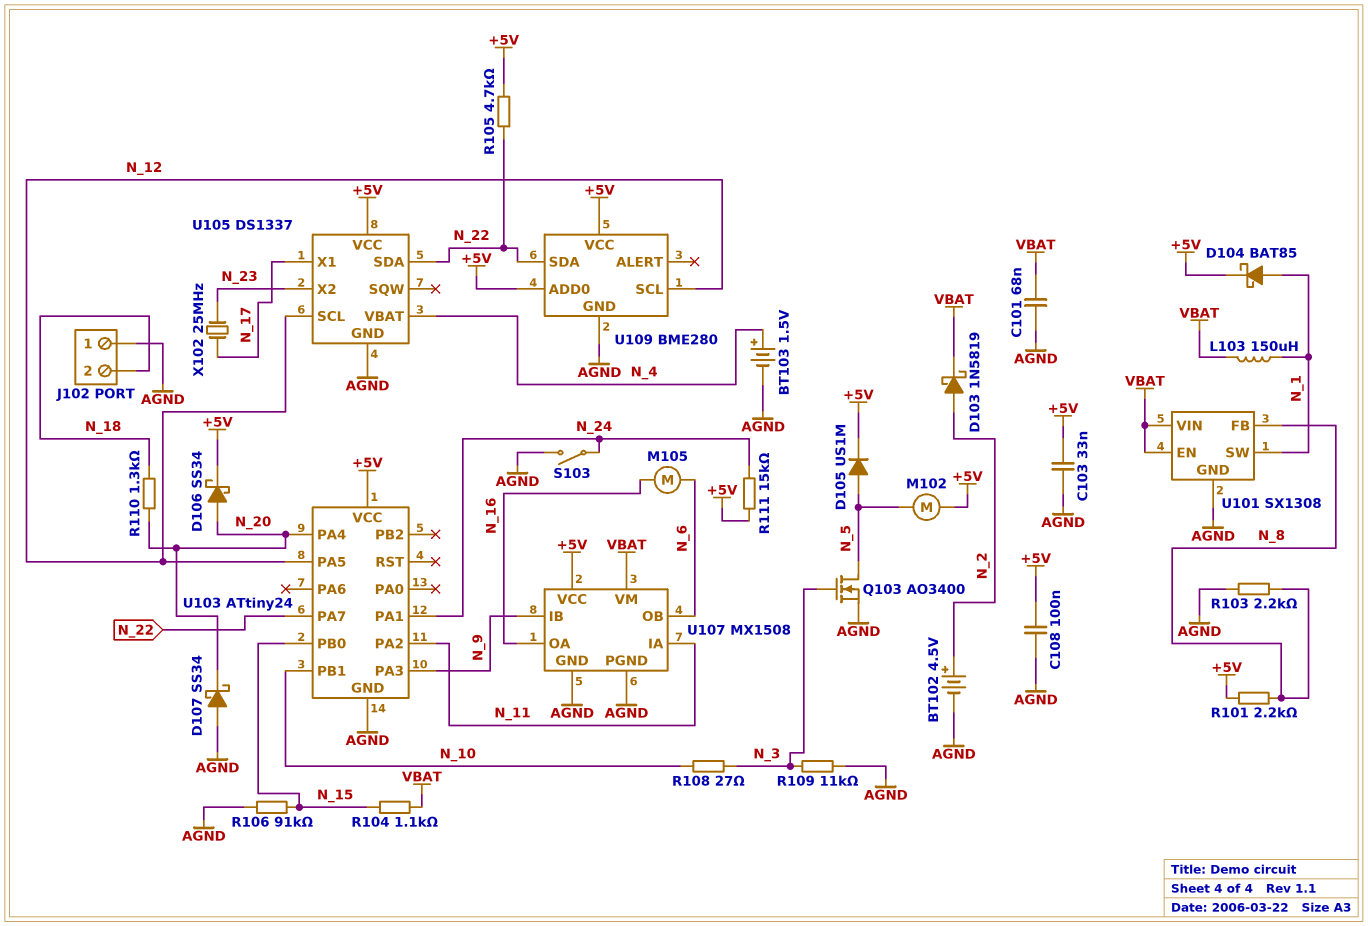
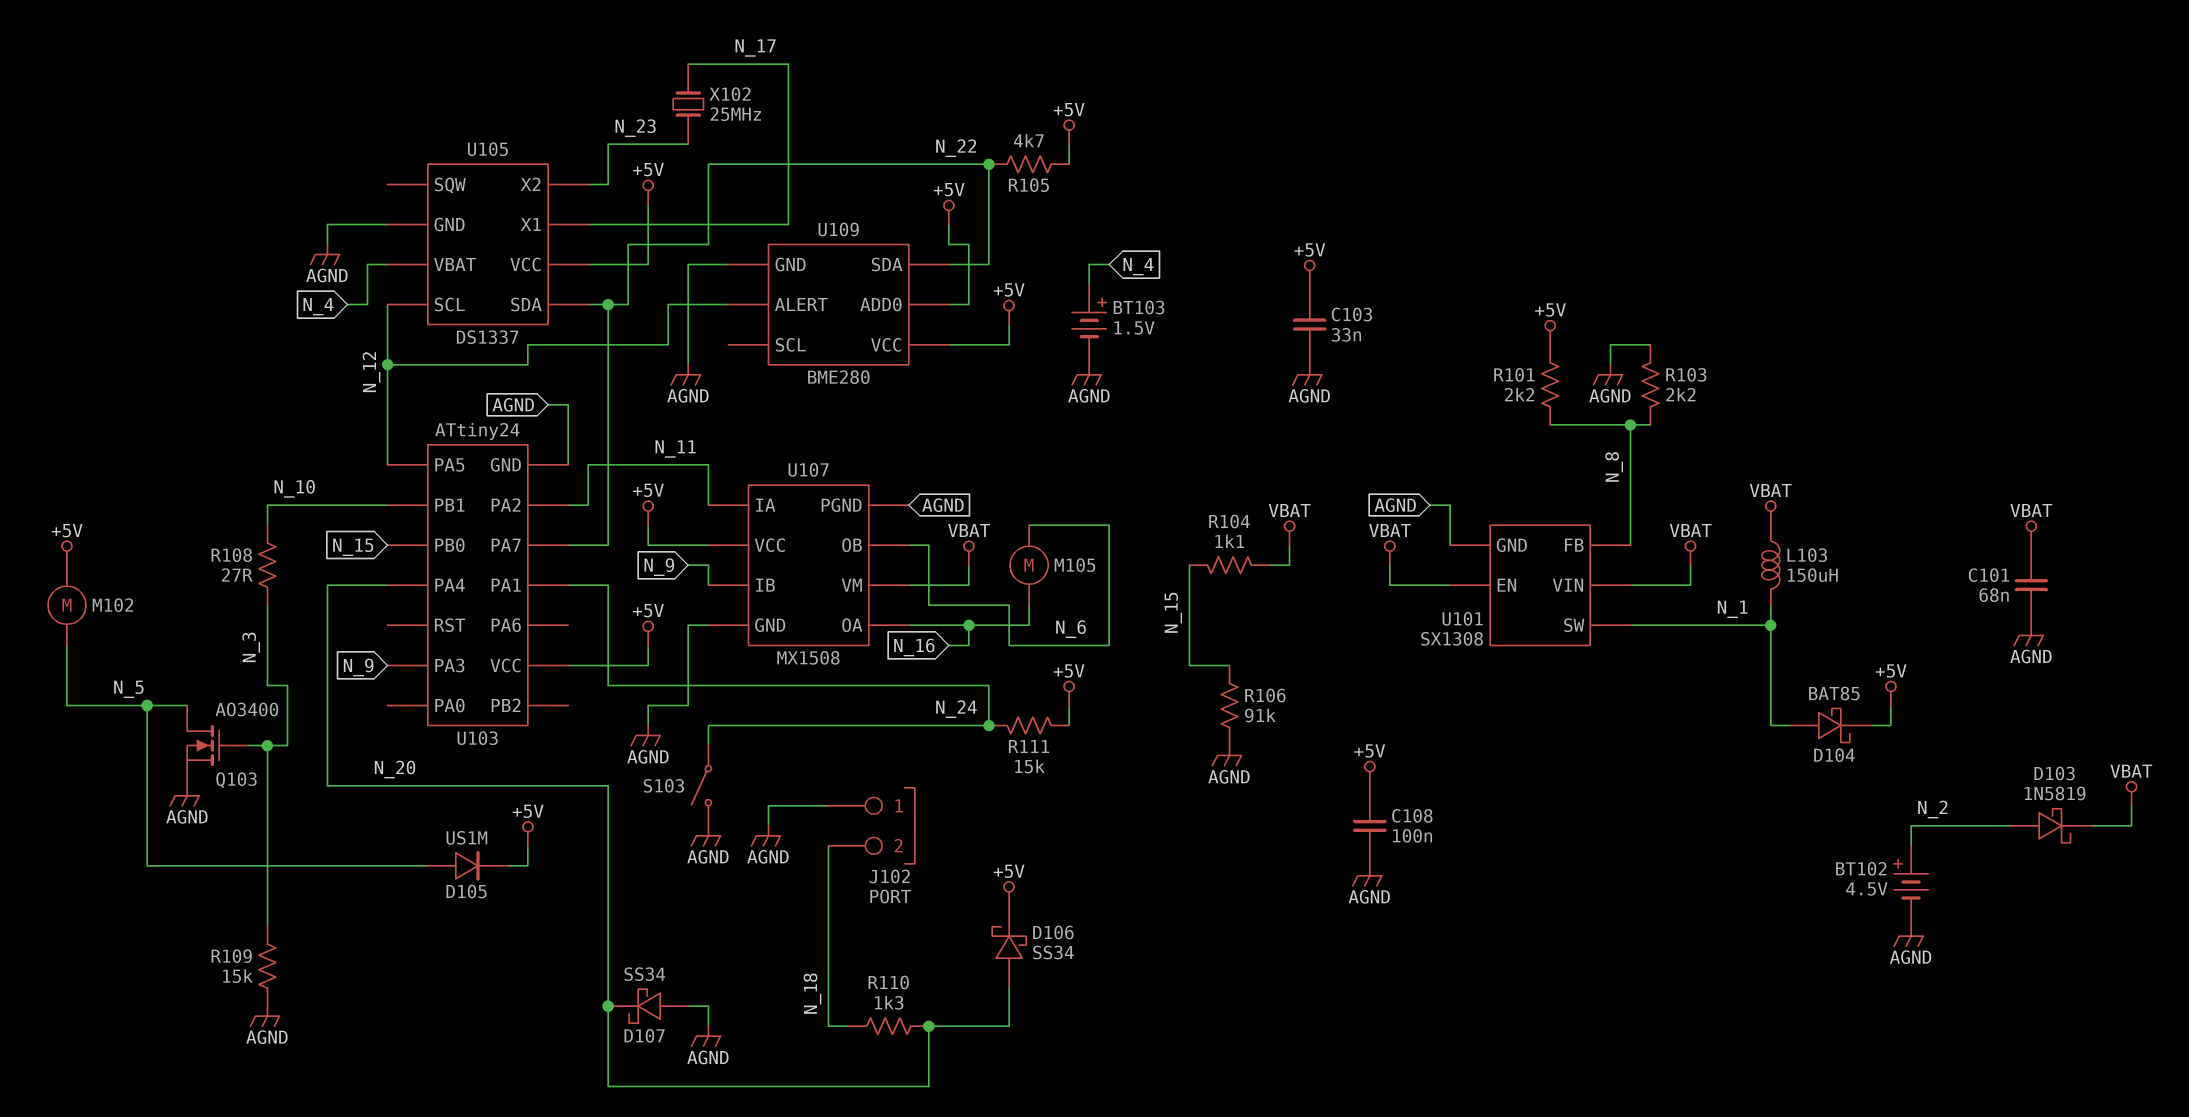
R109: 11k (AGND, N_3) -> 15k (AGND, N_3)
U109 pin ALERT: none -> N_12
U109 pin SCL: N_12 -> none

